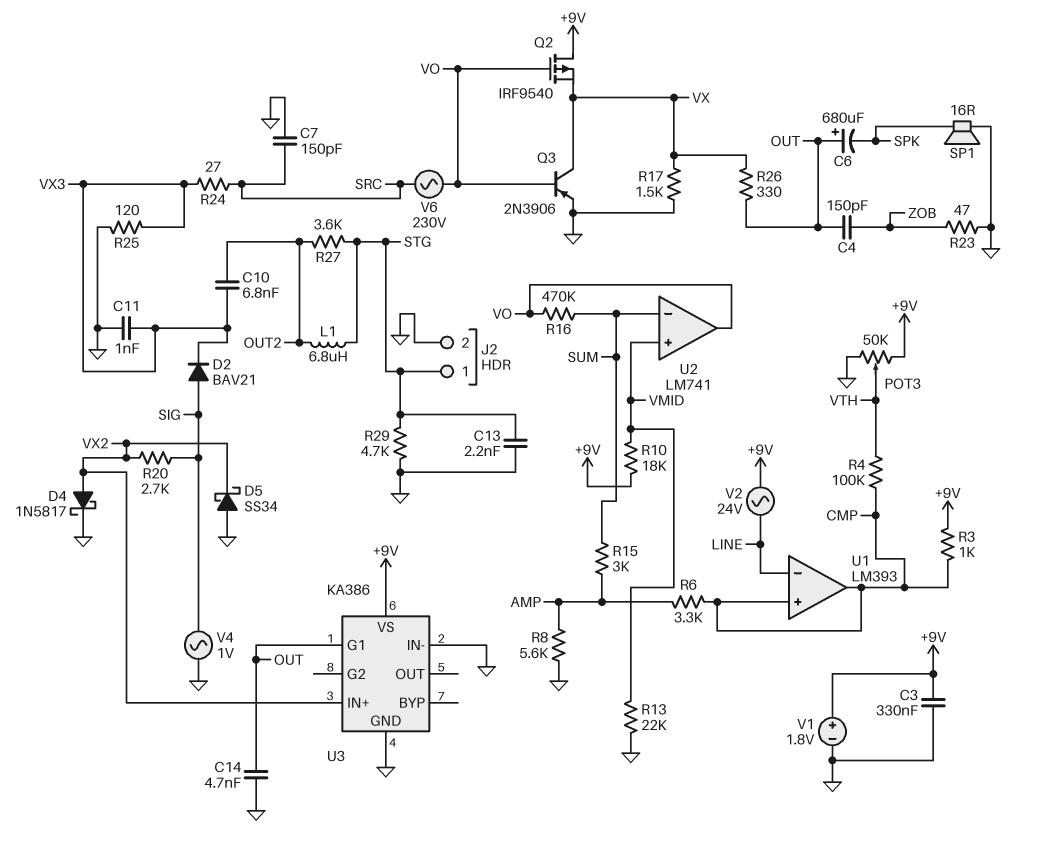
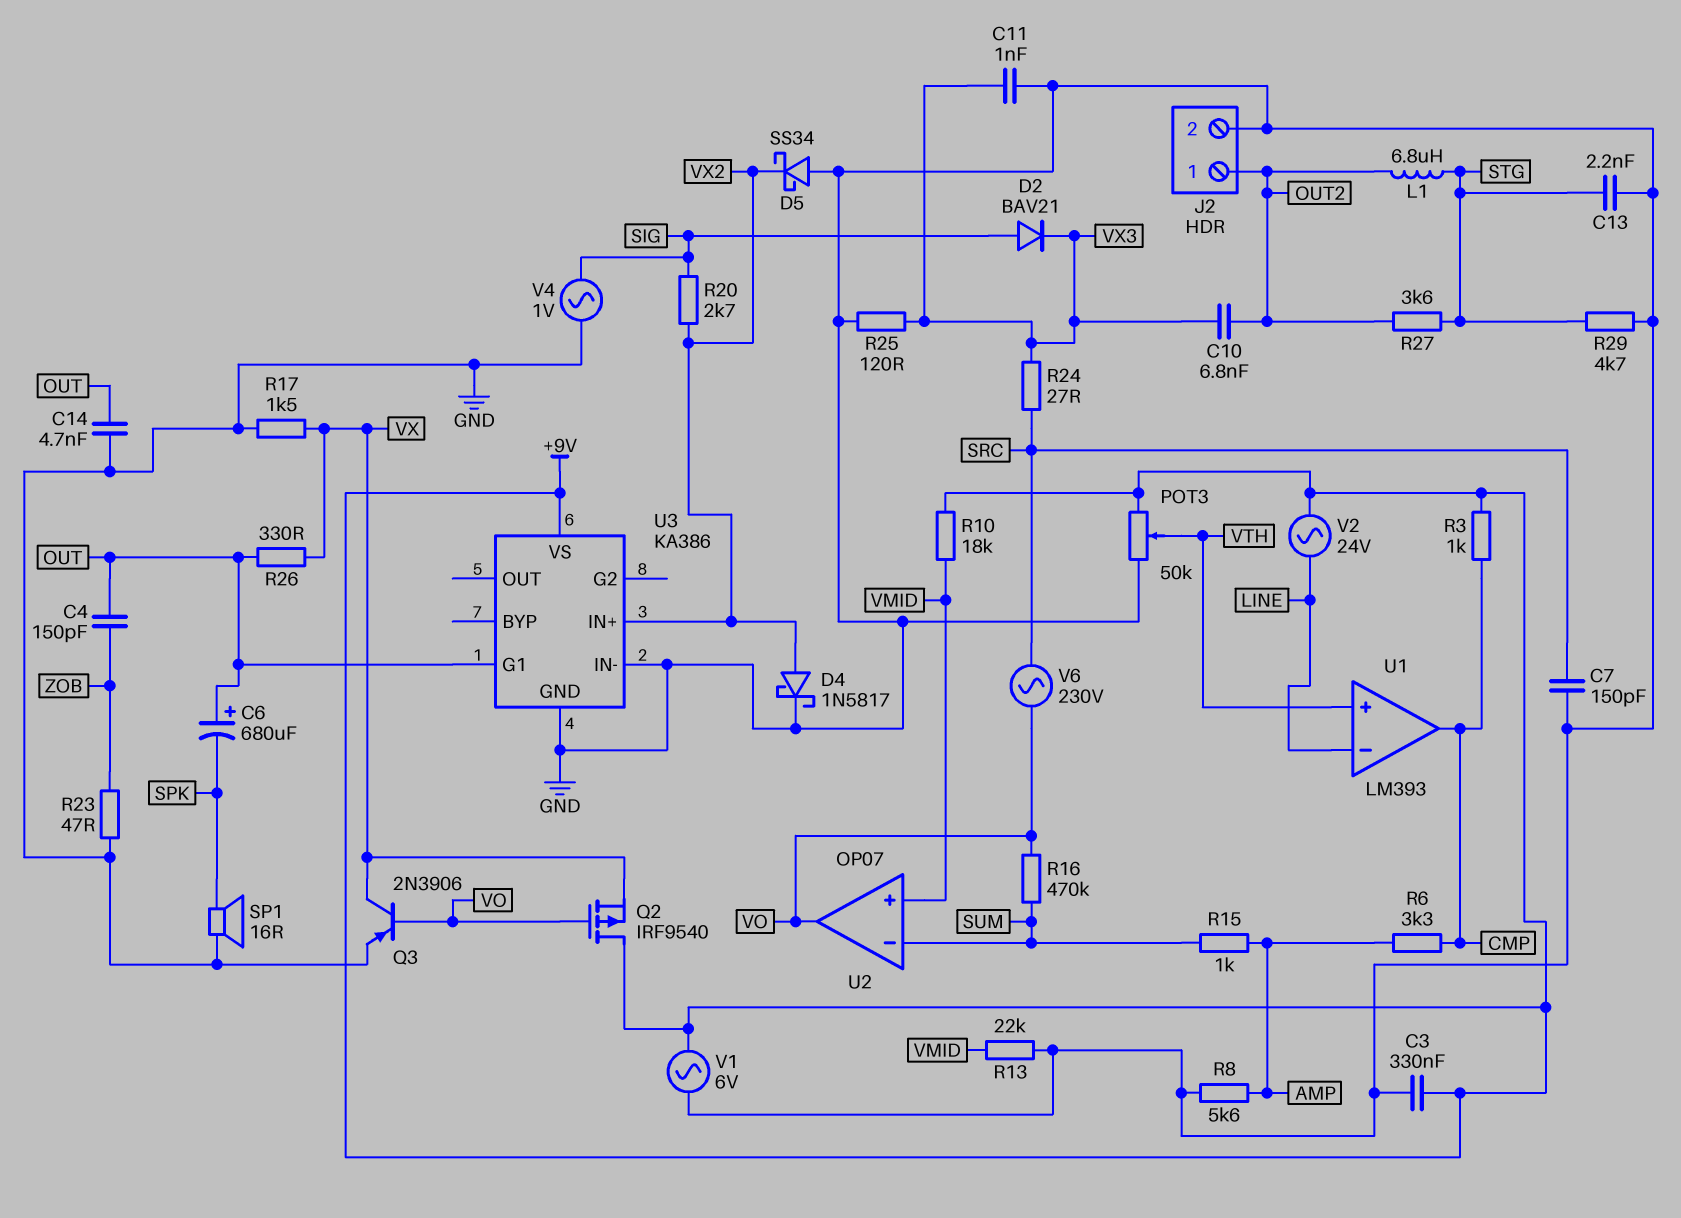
J2 pin 1: STG -> OUT2
R4: 100k (CMP, VTH) -> none
R15: 3k (AMP, SUM) -> 1k (AMP, SUM)
U1 pin in+: CMP -> VTH
U2: LM741 -> OP07
V1: 1.8V (plus +9V, minus GND) -> AC 6V (+9V, GND)

